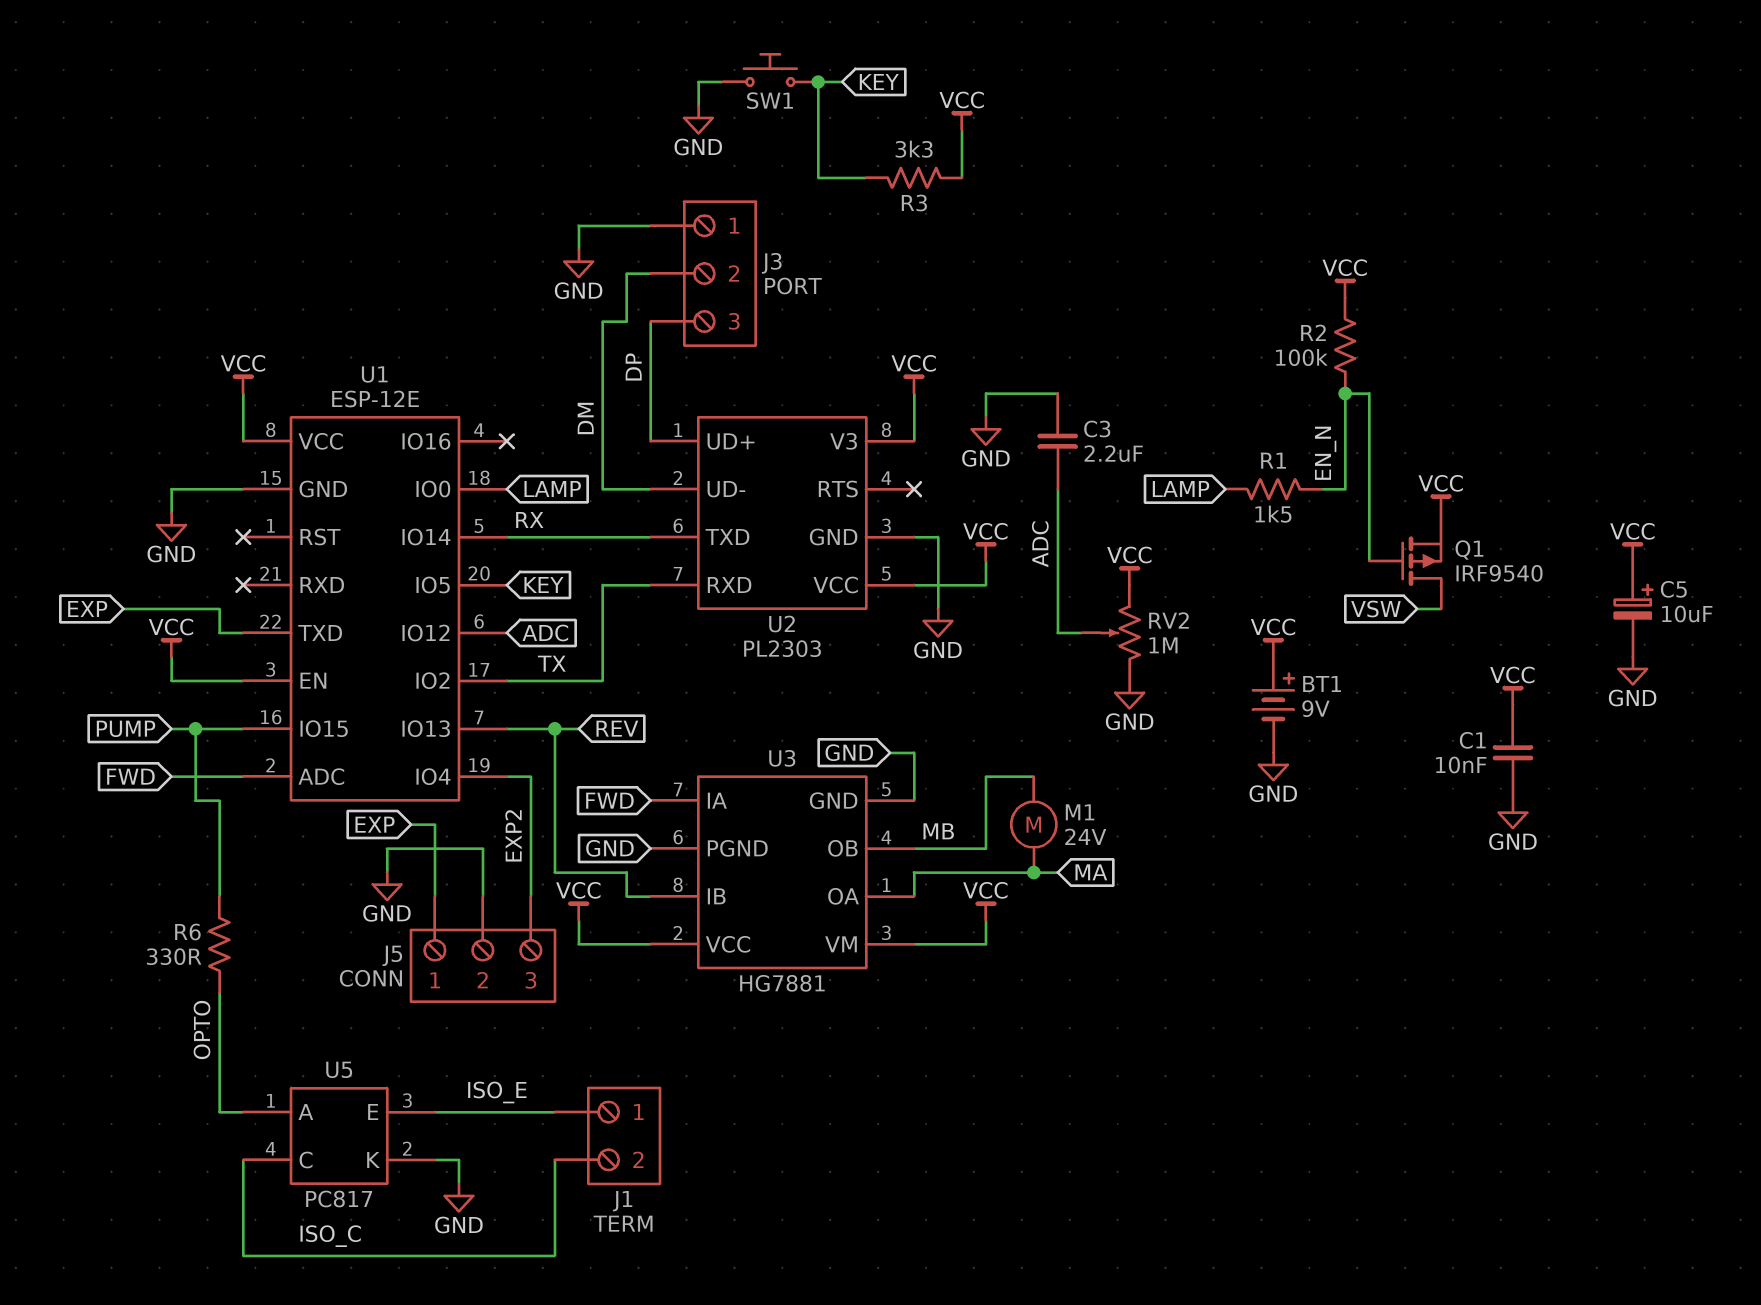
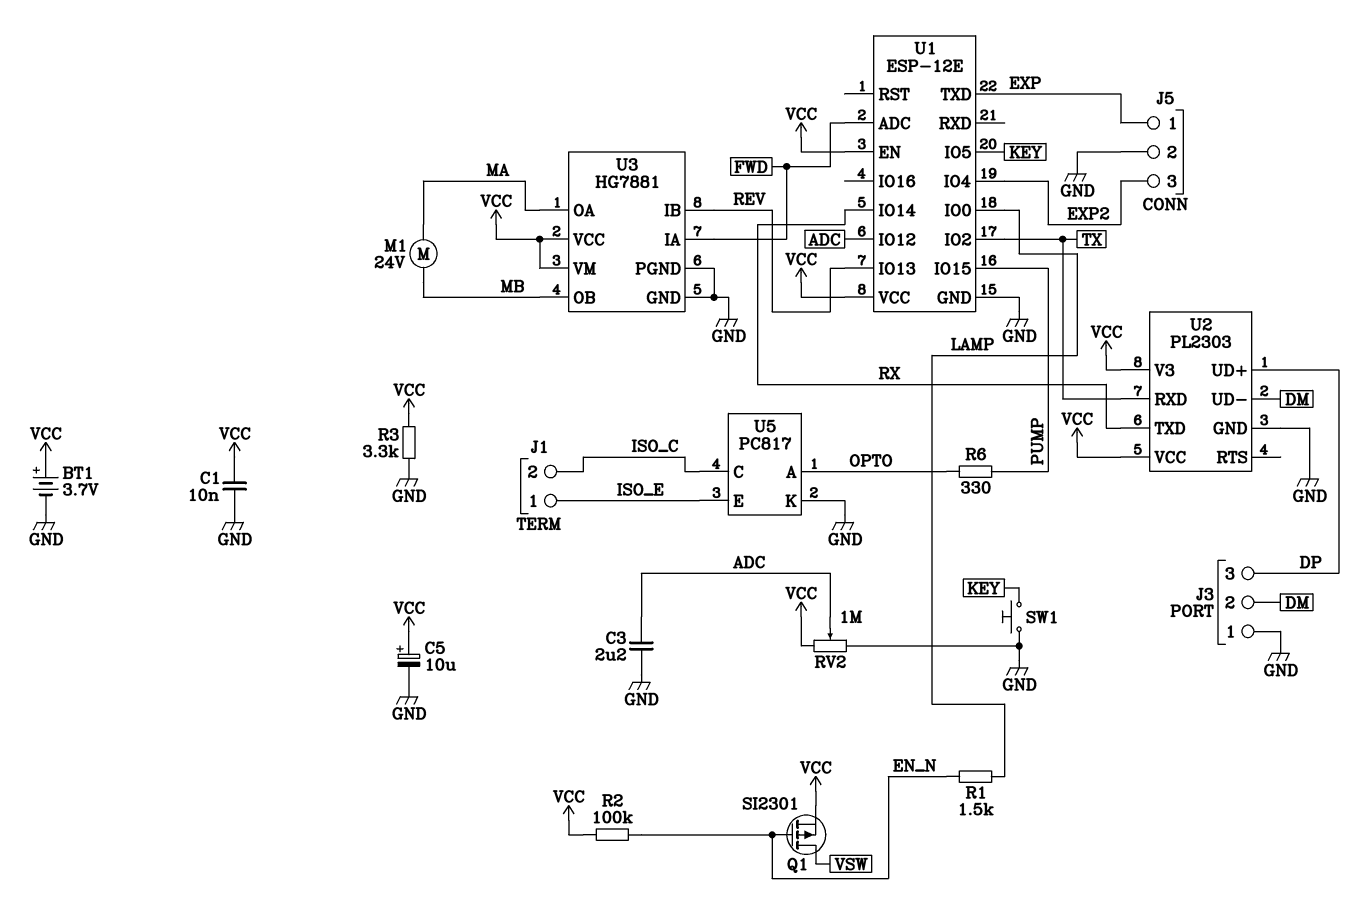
BT1: 9V (plus VCC, minus GND) -> 3.7V (plus VCC, minus GND)
Q1: PMOS IRF9540 (G EN_N, D VSW, S VCC) -> PMOS SI2301 (G EN_N, D VSW, S VCC)
R3: 3.3k (KEY, VCC) -> 3.3k (GND, VCC)

